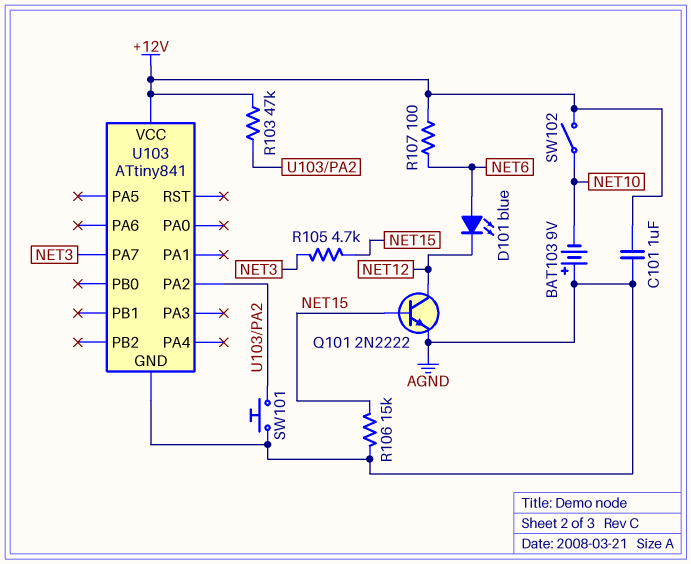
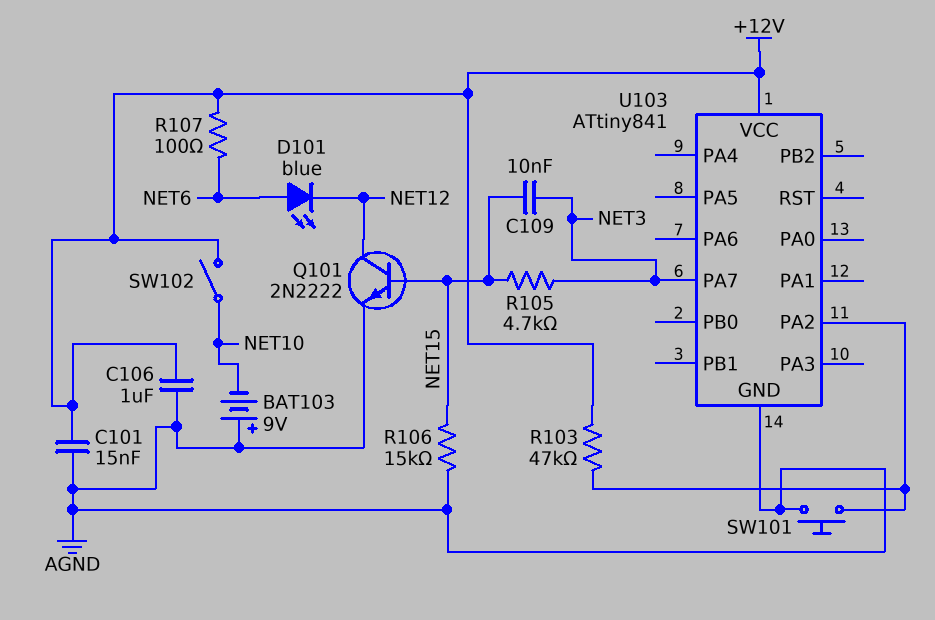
C101: 1uF (+12V, AGND) -> 15nF (+12V, AGND)
C106: none -> 1uF (+12V, AGND)
C109: none -> 10nF (NET3, NET15)

